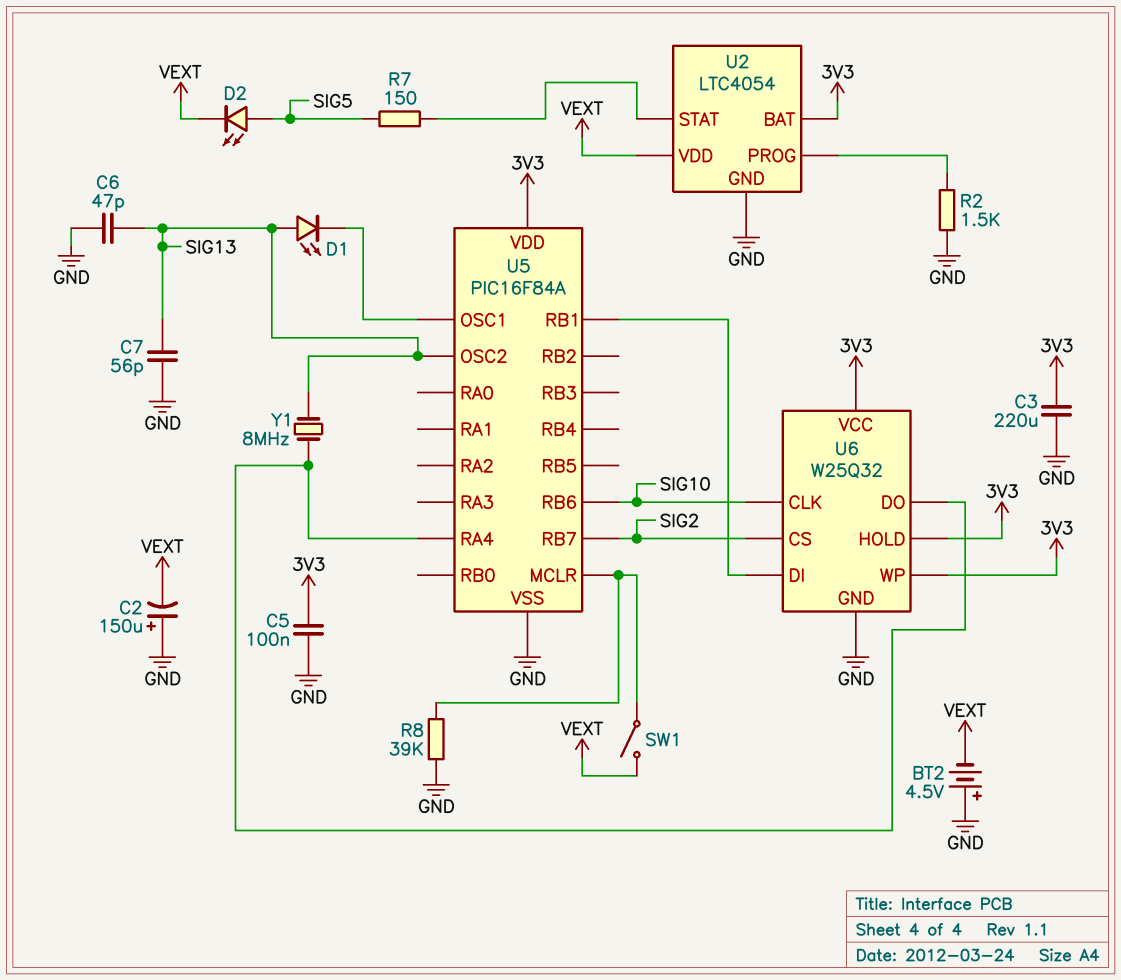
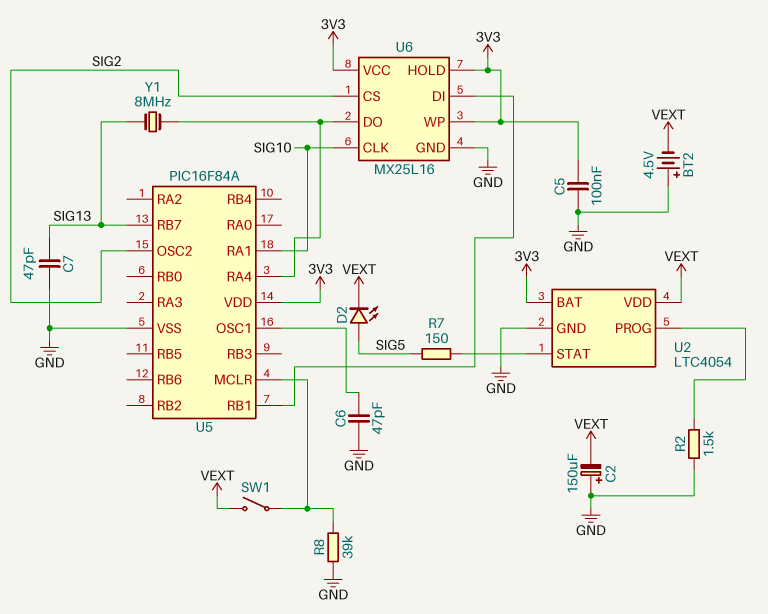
C3: 220uF (3V3, GND) -> none
C6: 47pF (GND, SIG13) -> 47pF (GND, U5/OSC1)
C7: 56pF (GND, SIG13) -> 47pF (GND, SIG13)
D1: LED (A SIG13, K U5/OSC1) -> none
U5 pin OSC2: SIG13 -> SIG2
U5 pin RA1: none -> SIG10
U5 pin RB6: SIG10 -> none
U5 pin RB7: SIG2 -> SIG13
U6: W25Q32 -> MX25L16

